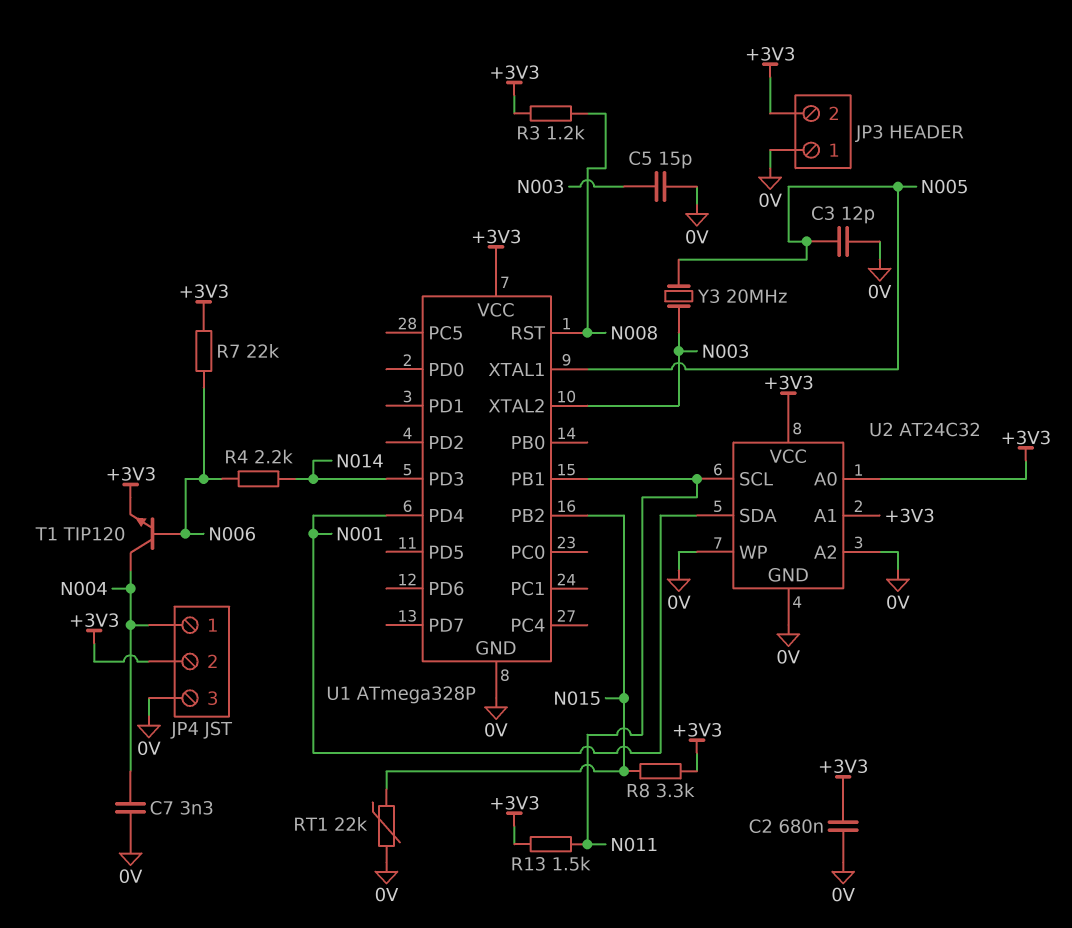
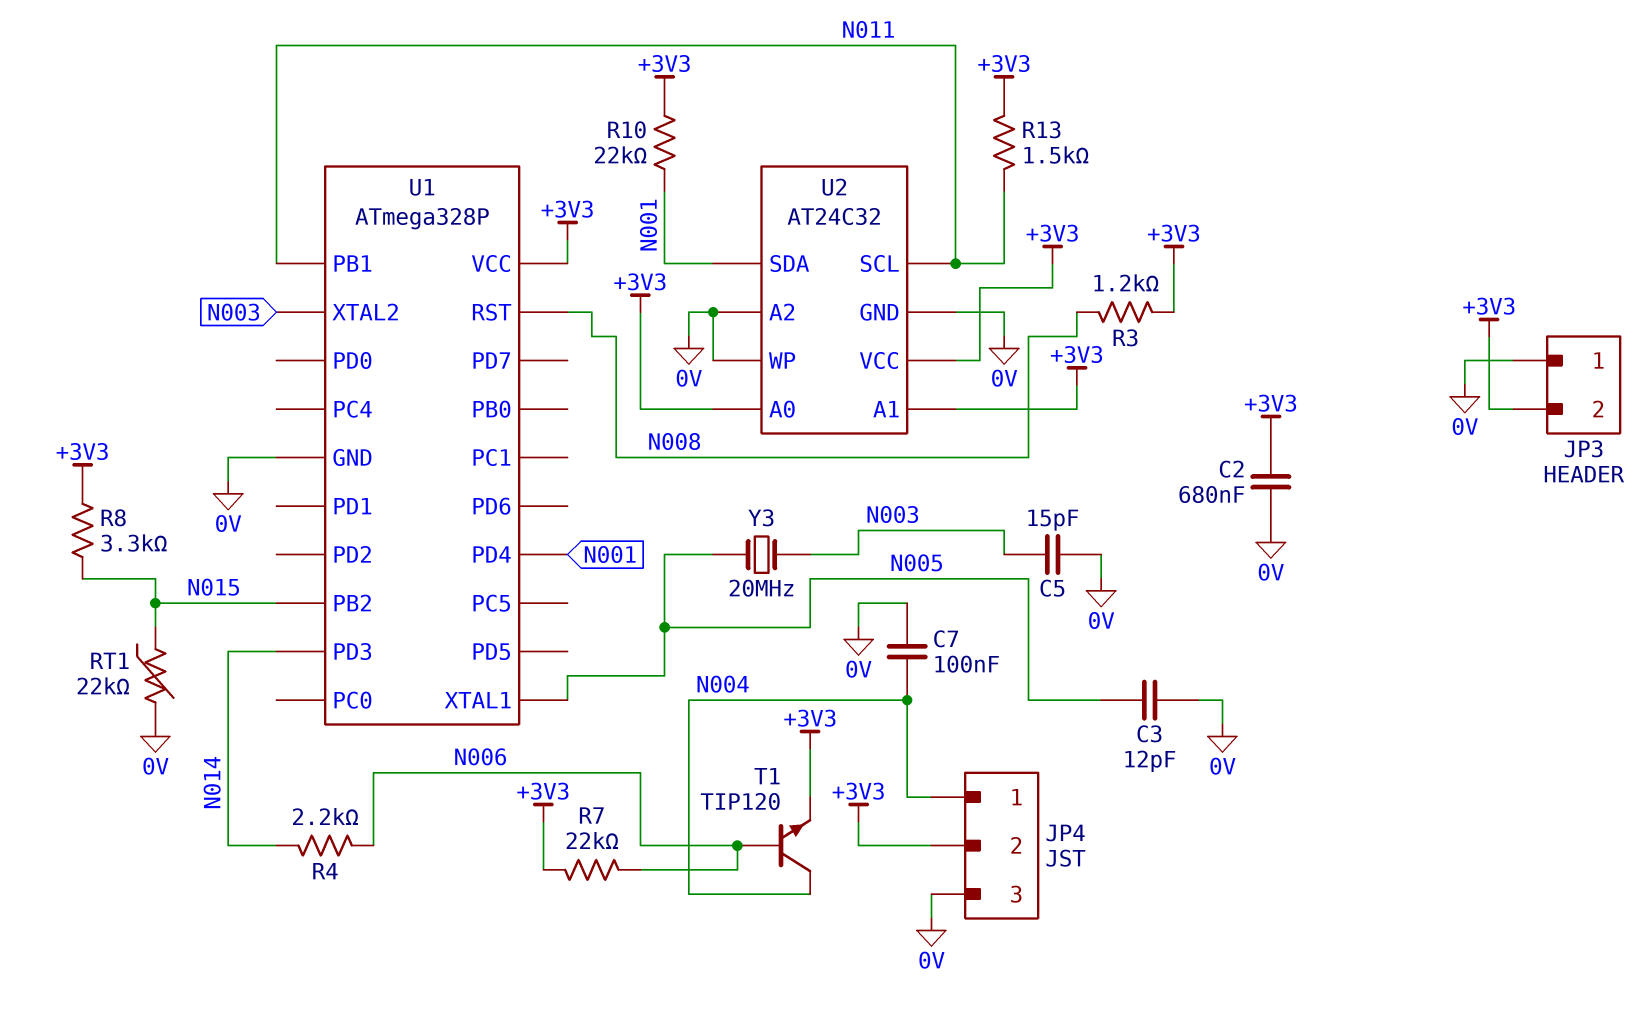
C7: 3.3nF (0V, N004) -> 100nF (0V, N004)
R10: none -> 22k (+3V3, N001)

